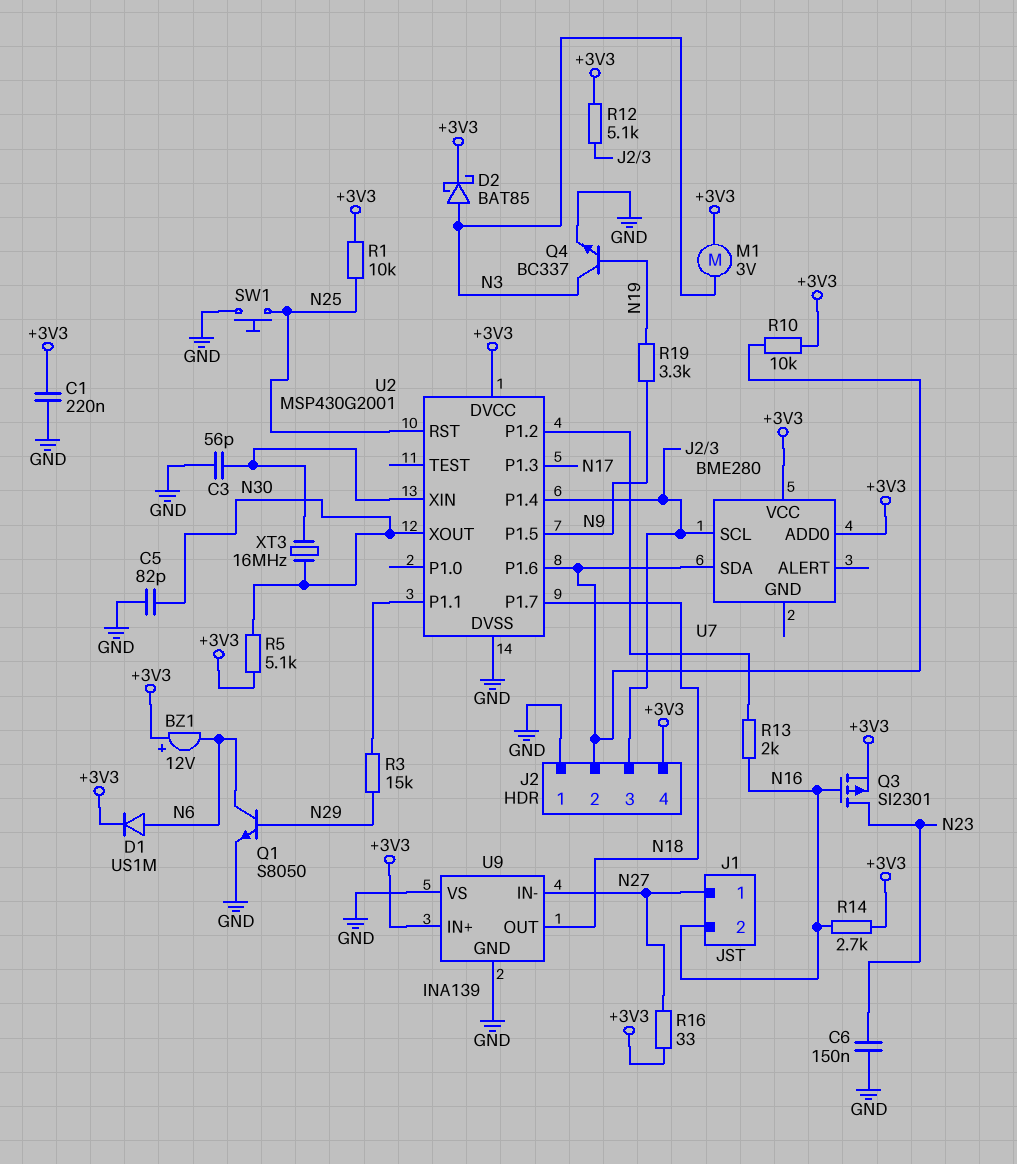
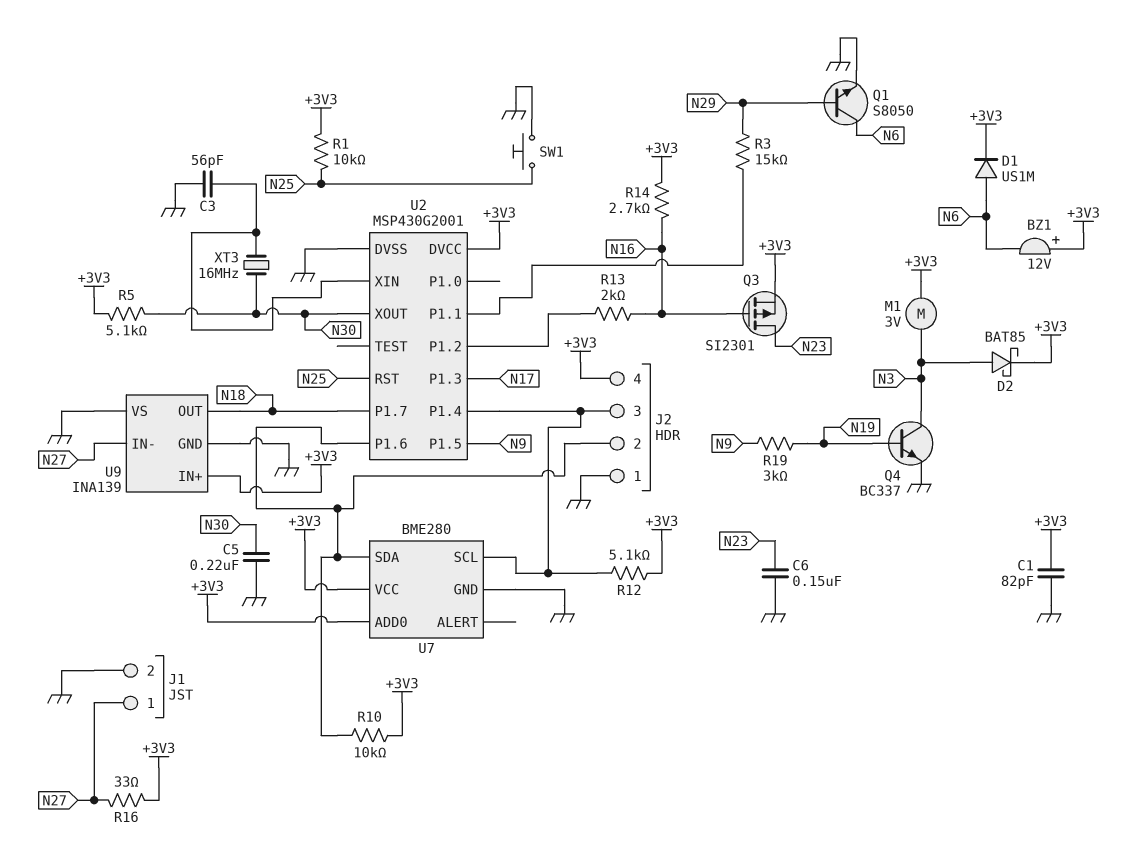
C1: 220nF (+3V3, GND) -> 82pF (+3V3, GND)
C5: 82pF (GND, N30) -> 220nF (GND, N30)
J1 pin 2: N16 -> GND
R19: 3.3k (N9, N19) -> 3k (N9, N19)
U7 pin GND: none -> GND

